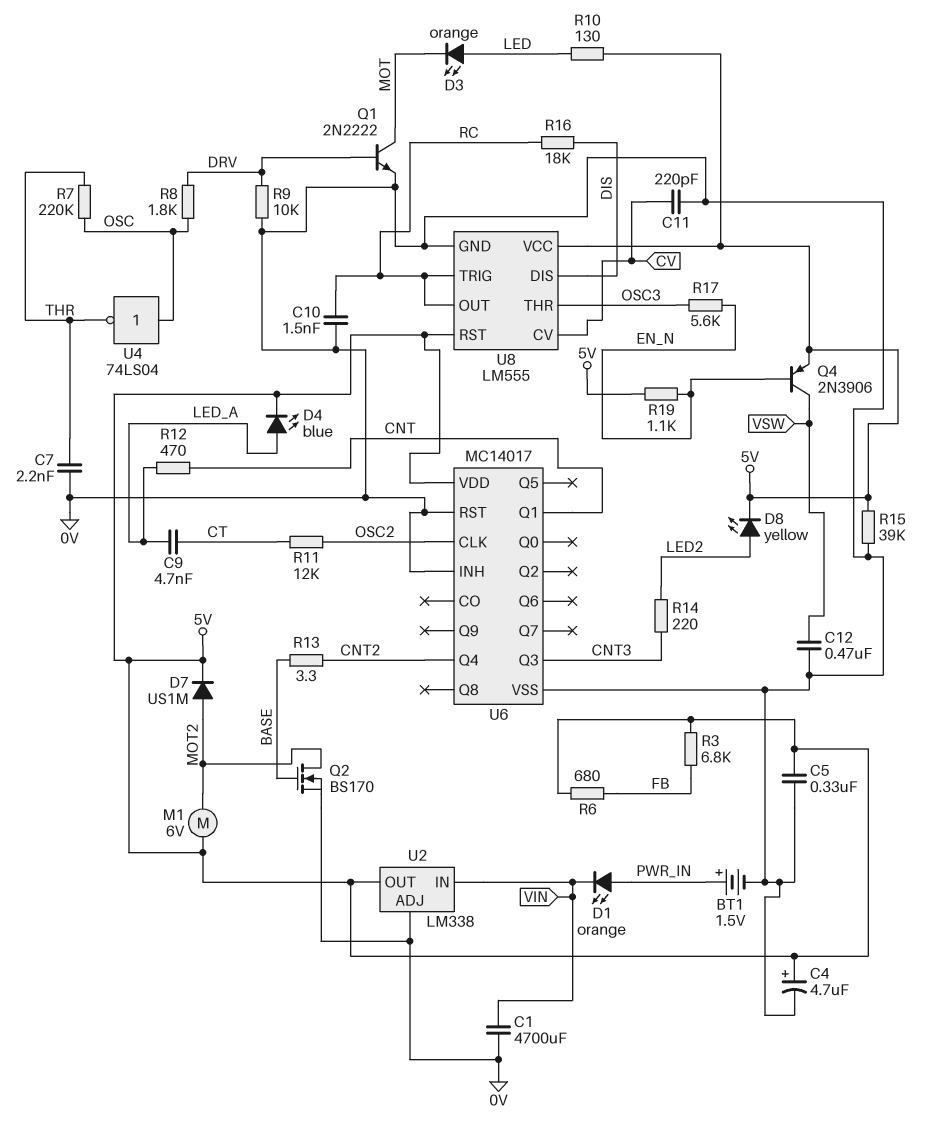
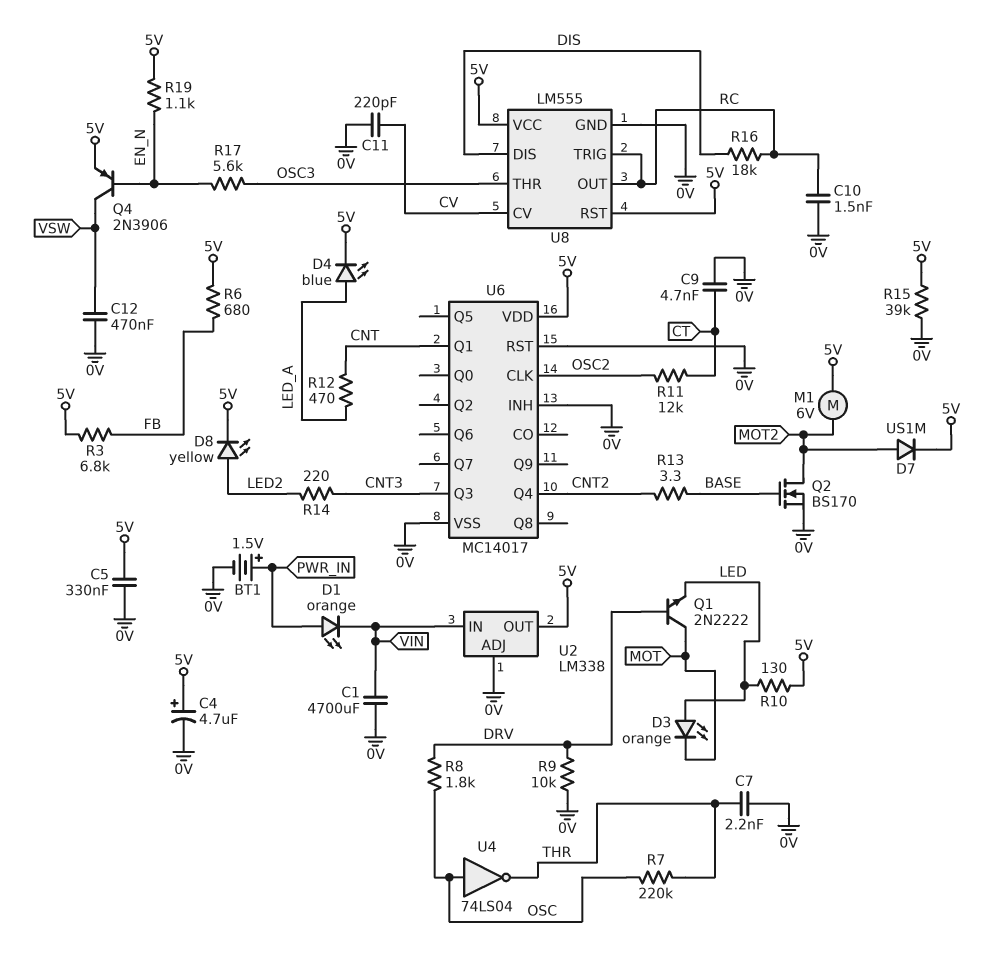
C9: 4.7nF (CT, LED_A) -> 4.7nF (0V, CT)
Q1: NPN 2N2222 (B DRV, C MOT, E 0V) -> NPN 2N2222 (B DRV, C MOT, E LED)

